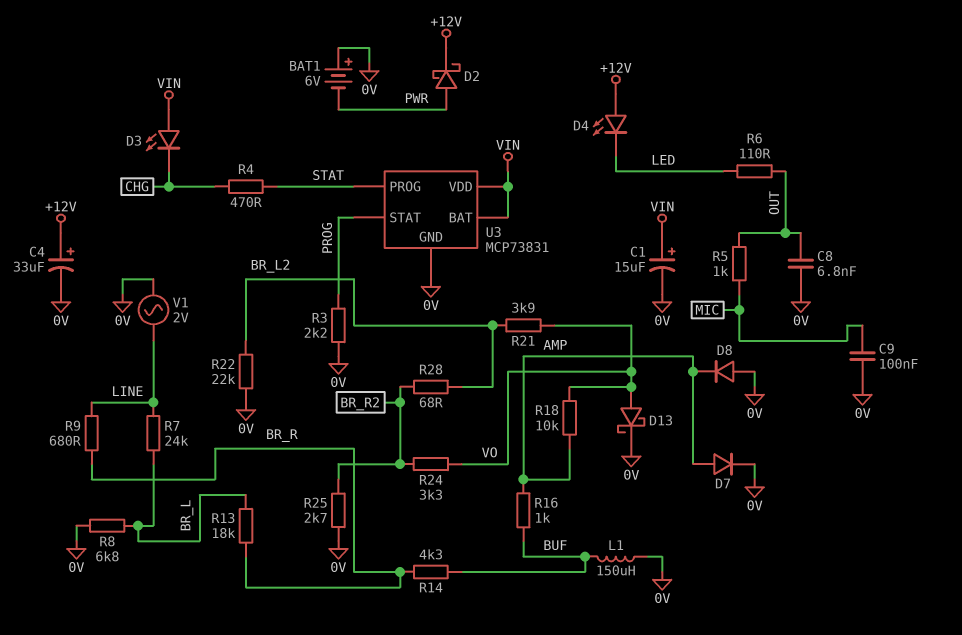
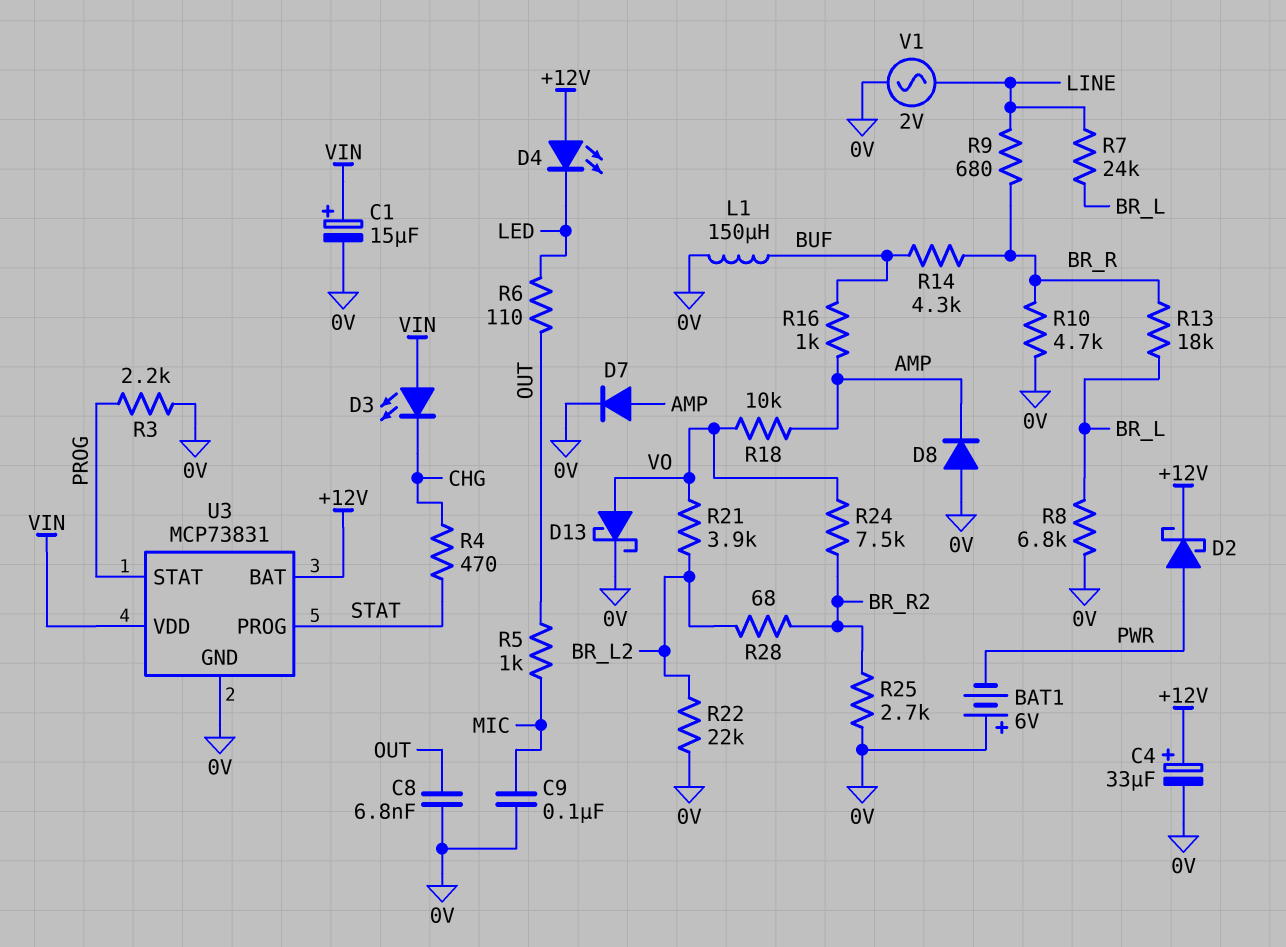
R10: none -> 4.7k (0V, BR_R)
R24: 3.3k (BR_R2, VO) -> 7.5k (BR_R2, VO)
U3 pin BAT: VIN -> +12V

